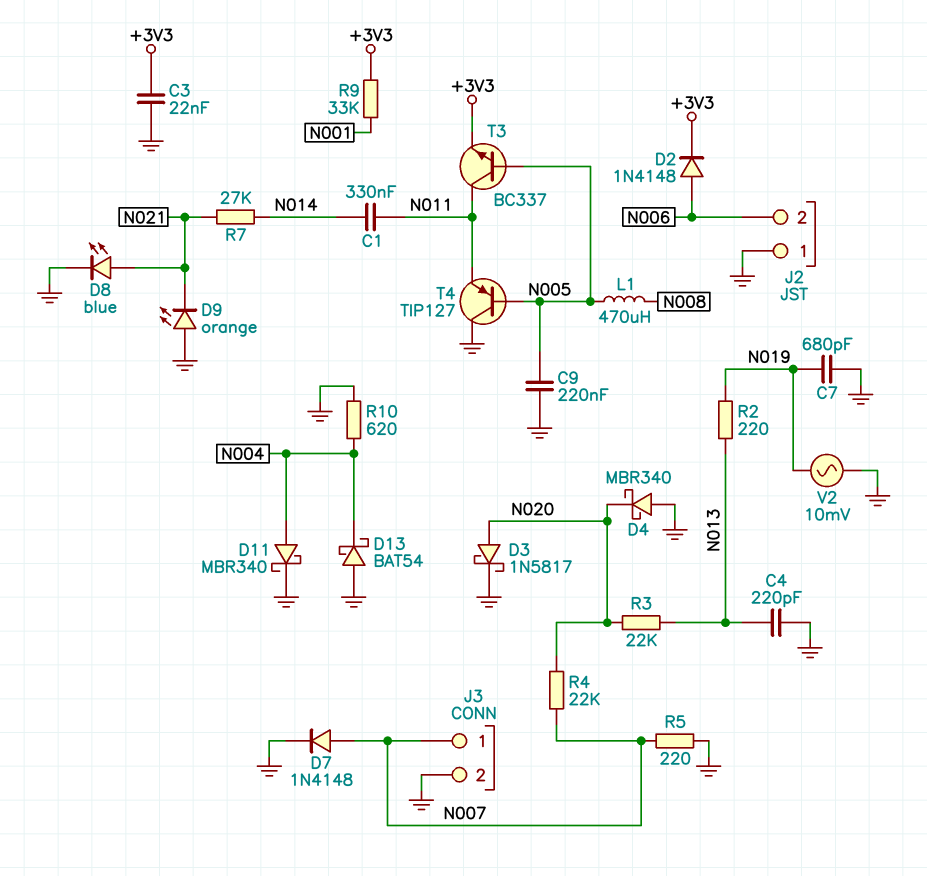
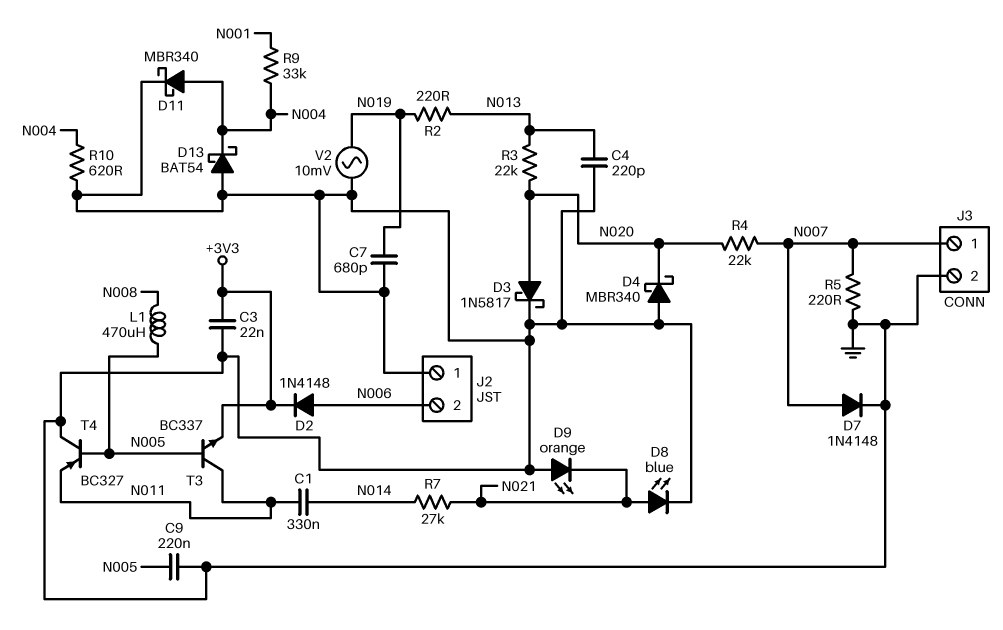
R9: 33k (+3V3, N001) -> 33k (N001, N004)
T4: PNP TIP127 (B N005, C GND, E N011) -> PNP BC327 (B N005, C GND, E N011)

